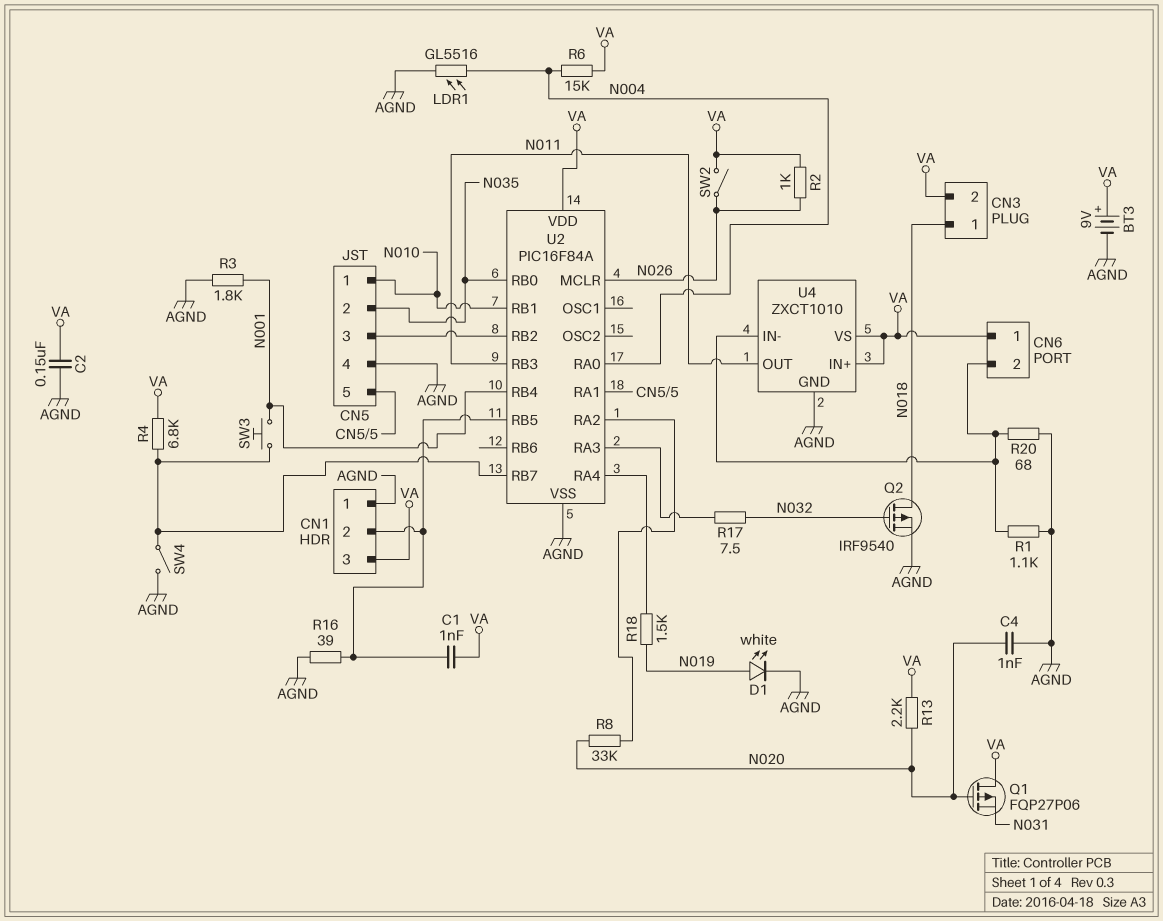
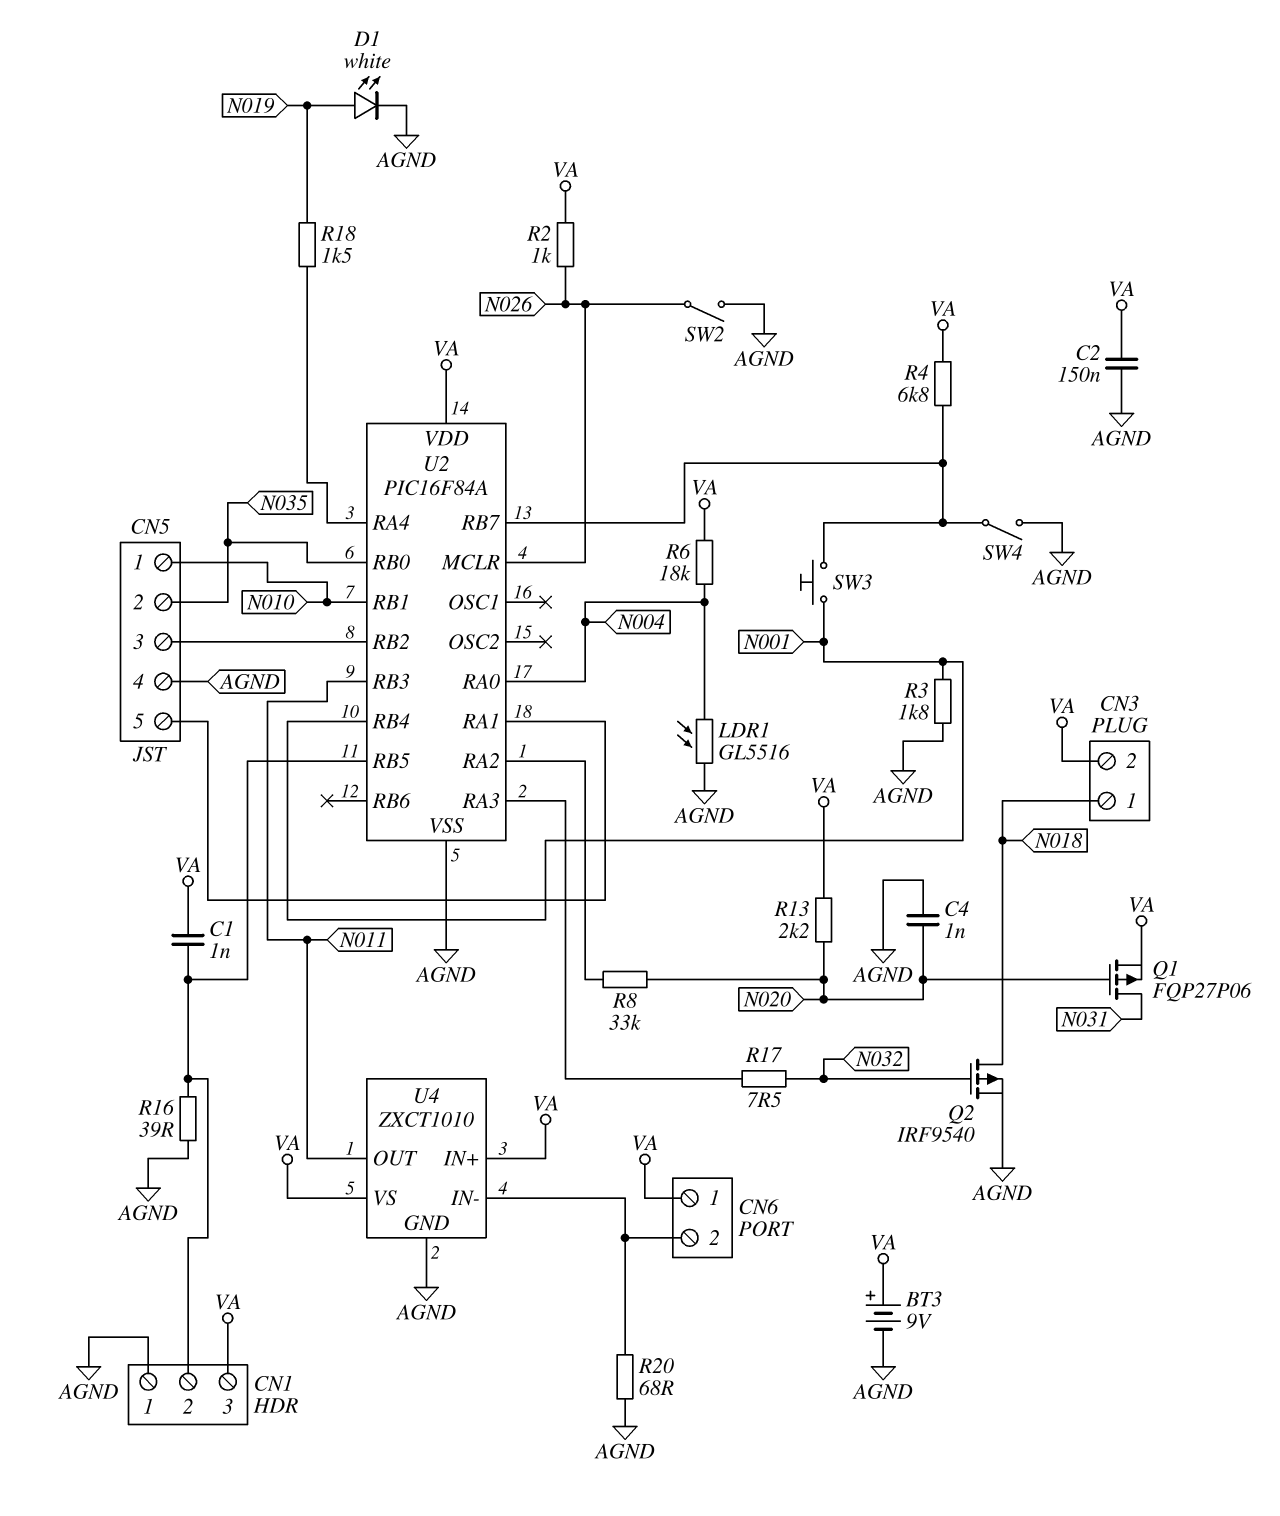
Q1: PMOS FQP27P06 (G N020, D VA, S N031) -> PMOS FQP27P06 (G N020, D N031, S VA)
R1: 1.1k (AGND, CN6/2) -> none
R6: 15k (N004, VA) -> 18k (N004, VA)
SW2: switch (N026, VA) -> switch (AGND, N026)

